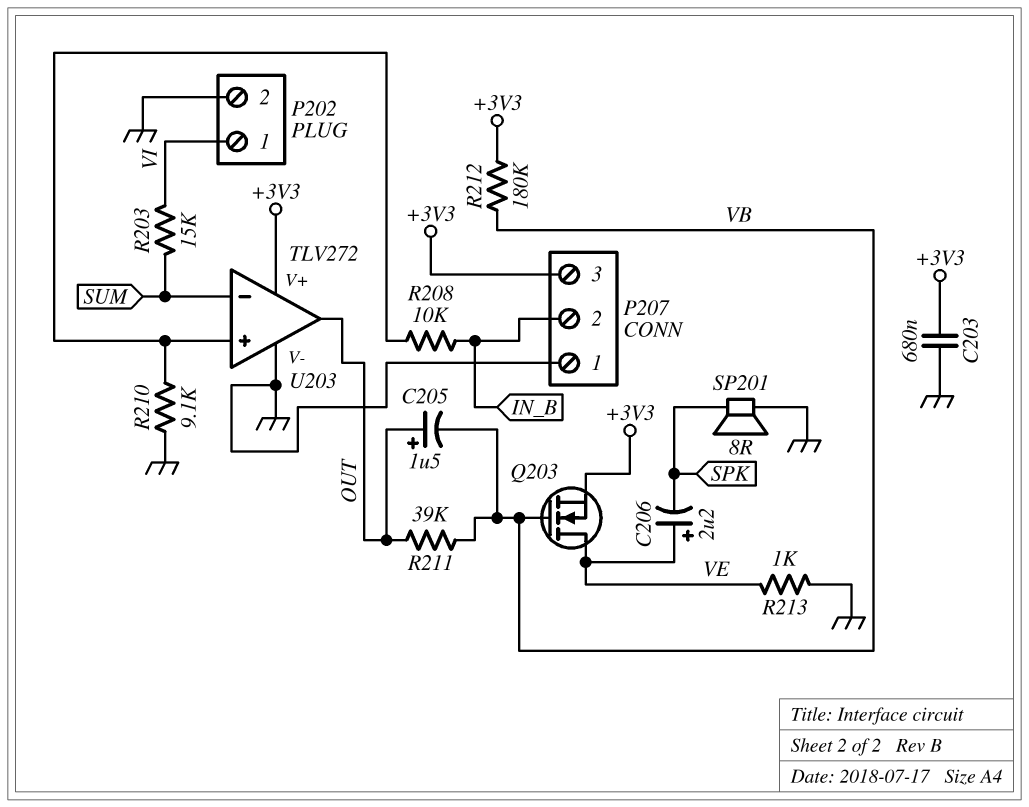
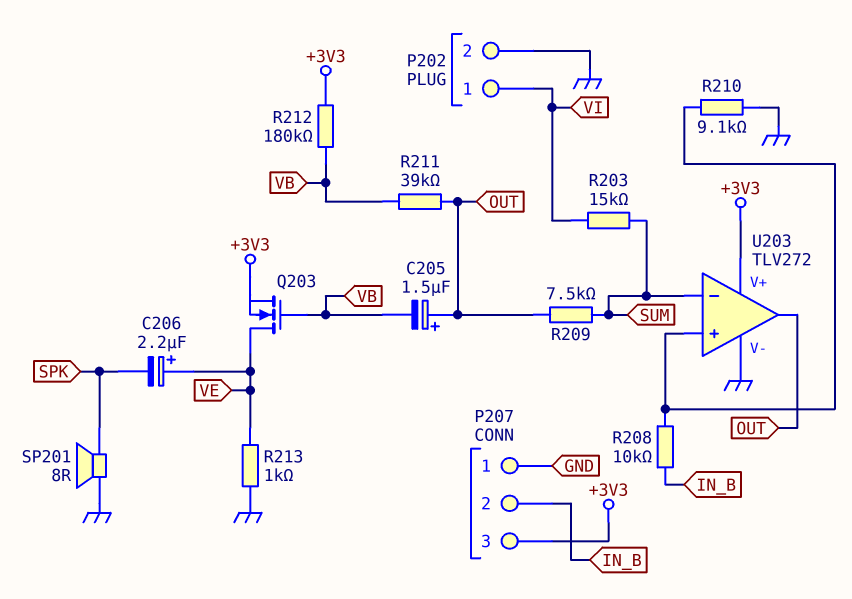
C203: 680nF (+3V3, GND) -> none
R209: none -> 7.5k (OUT, SUM)

